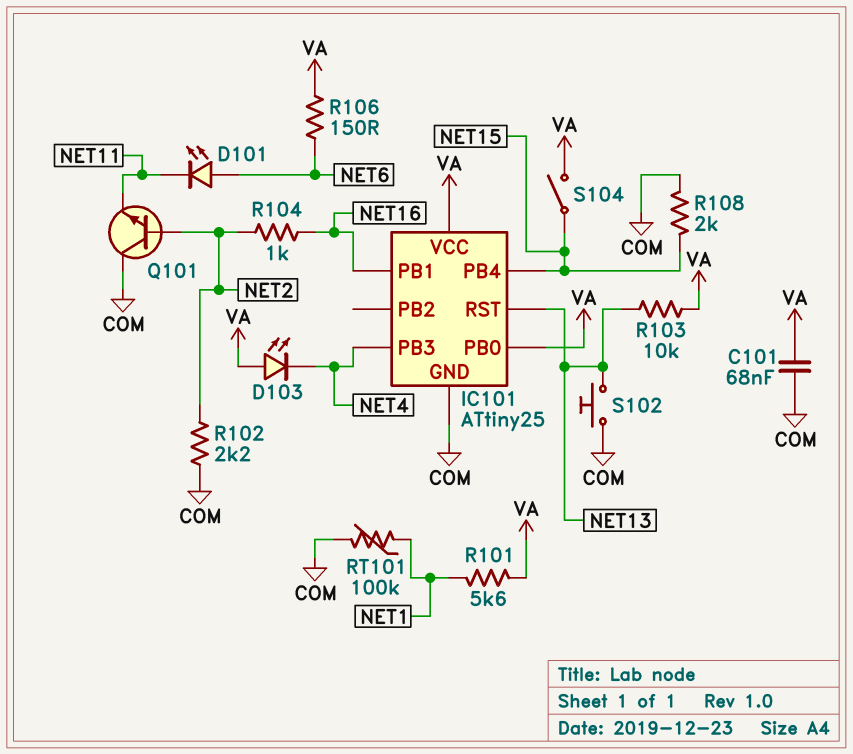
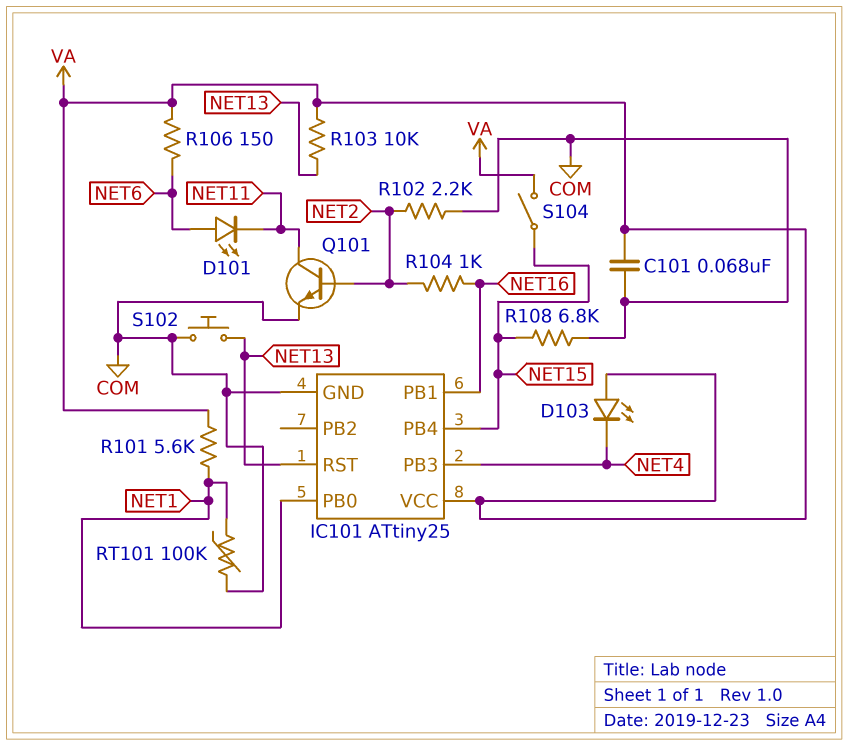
IC101 pin PB0: VA -> NET1
Q101: NPN (B NET2, C COM, E NET11) -> NPN (B NET2, C NET11, E COM)
R108: 2k (COM, NET15) -> 6.8k (COM, NET15)

